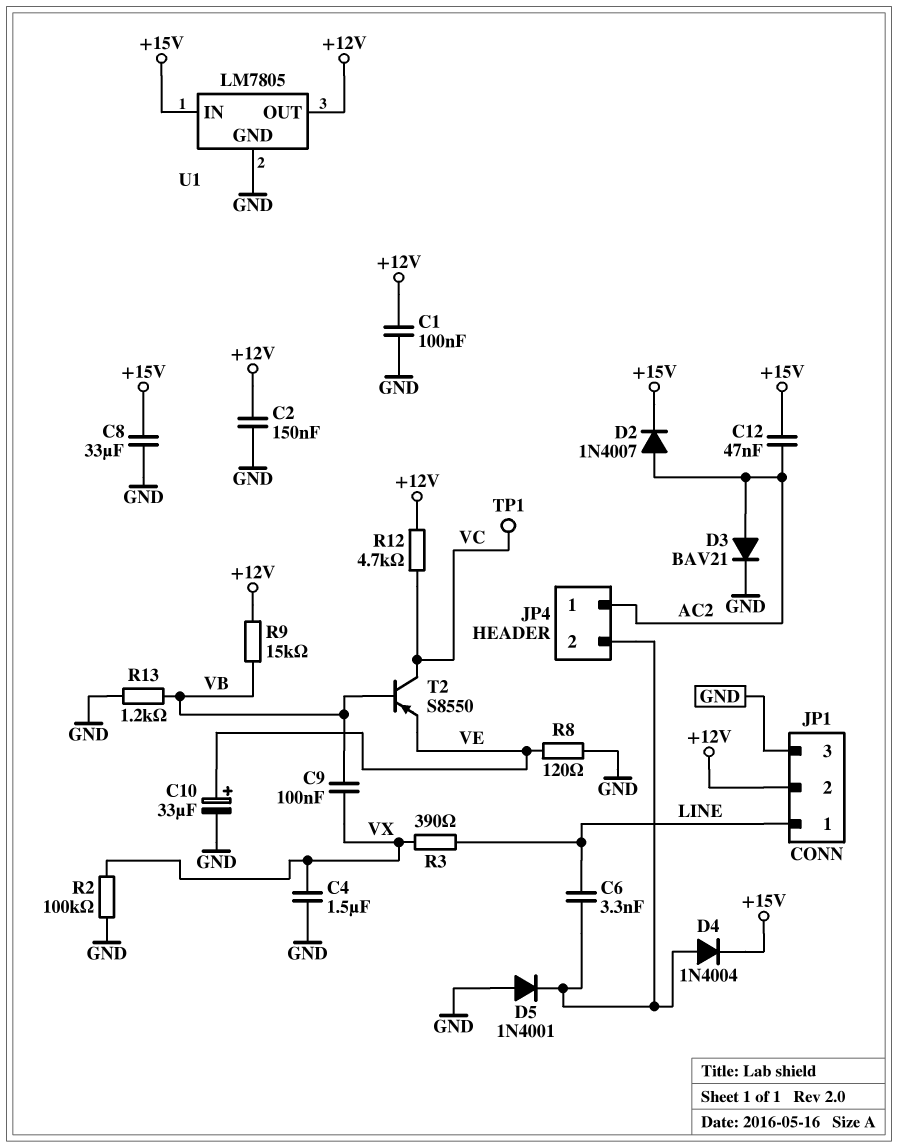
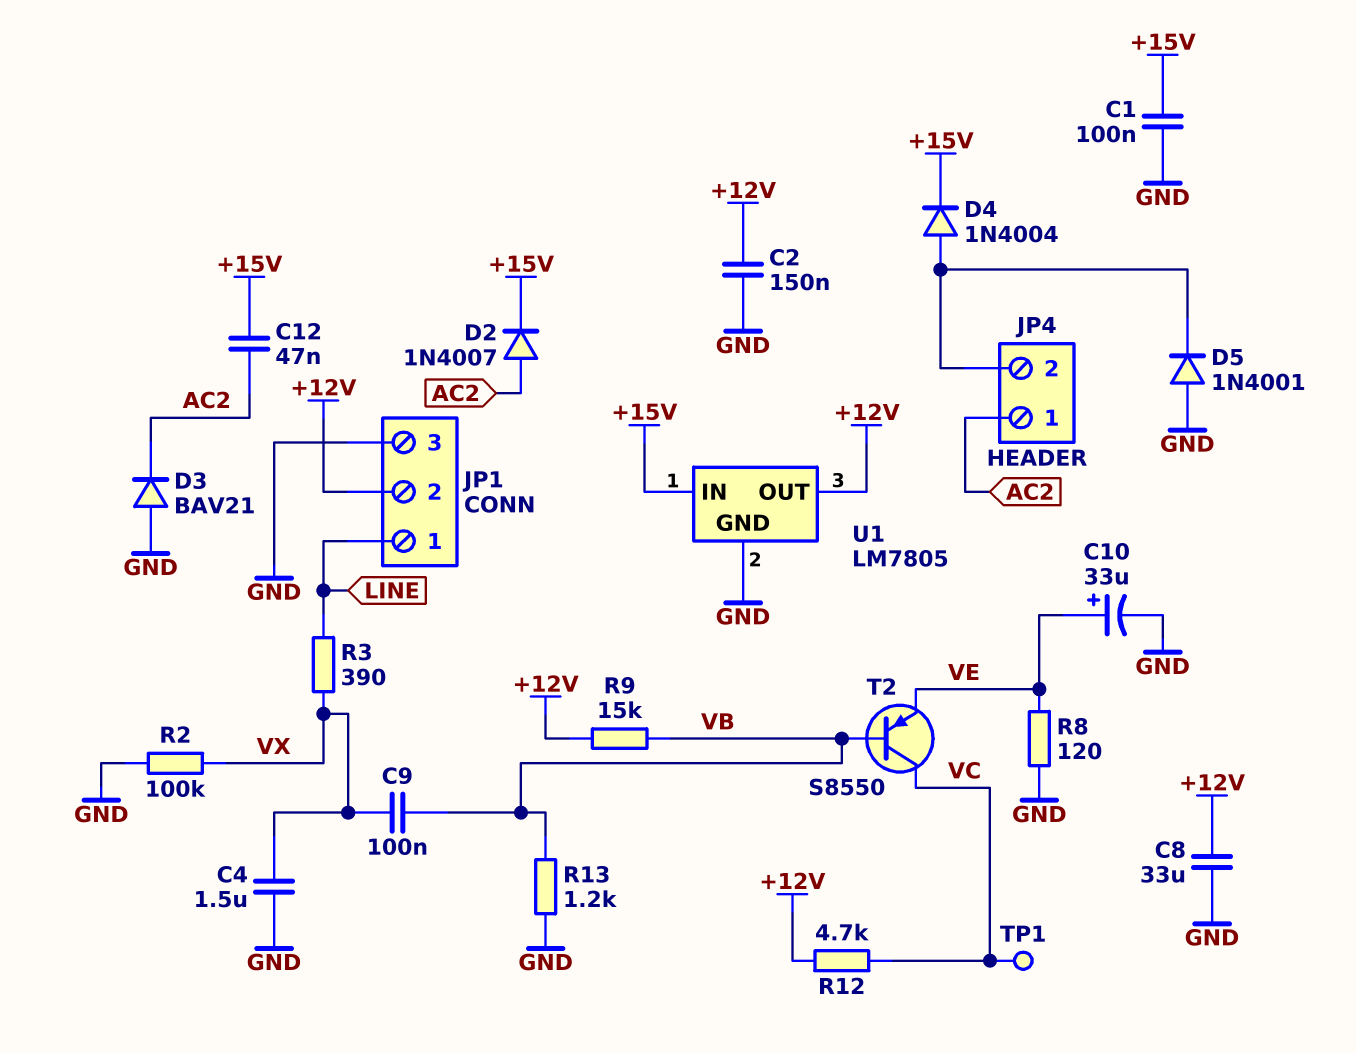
C1: 100nF (+12V, GND) -> 100nF (+15V, GND)
C6: 3.3nF (JP4/2, LINE) -> none
C8: 33uF (+15V, GND) -> 33uF (+12V, GND)
D3: diode BAV21 (A AC2, K GND) -> diode BAV21 (A GND, K AC2)

